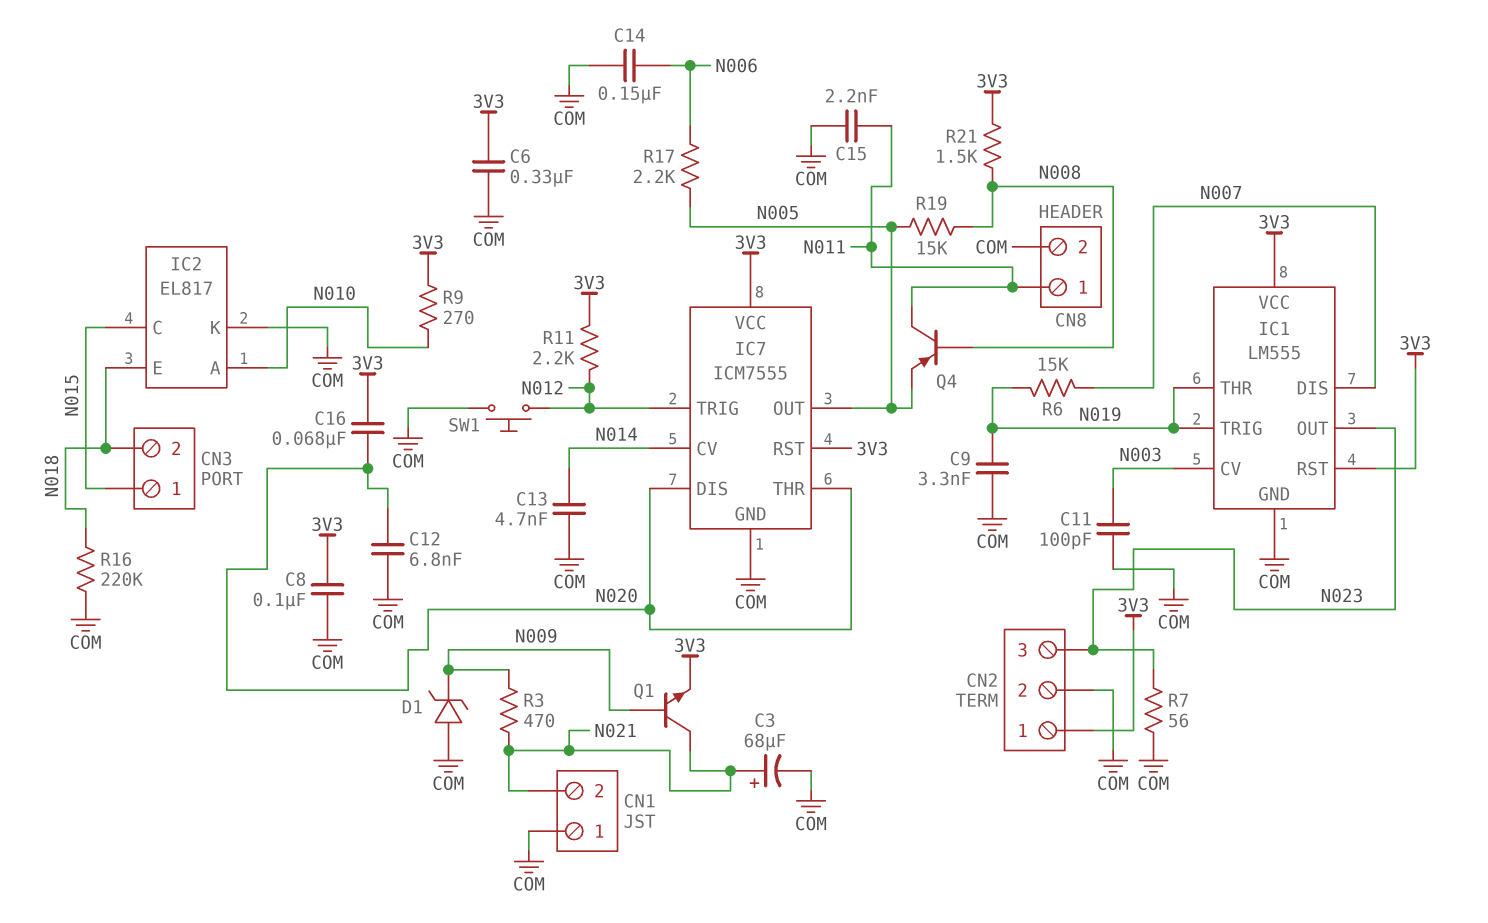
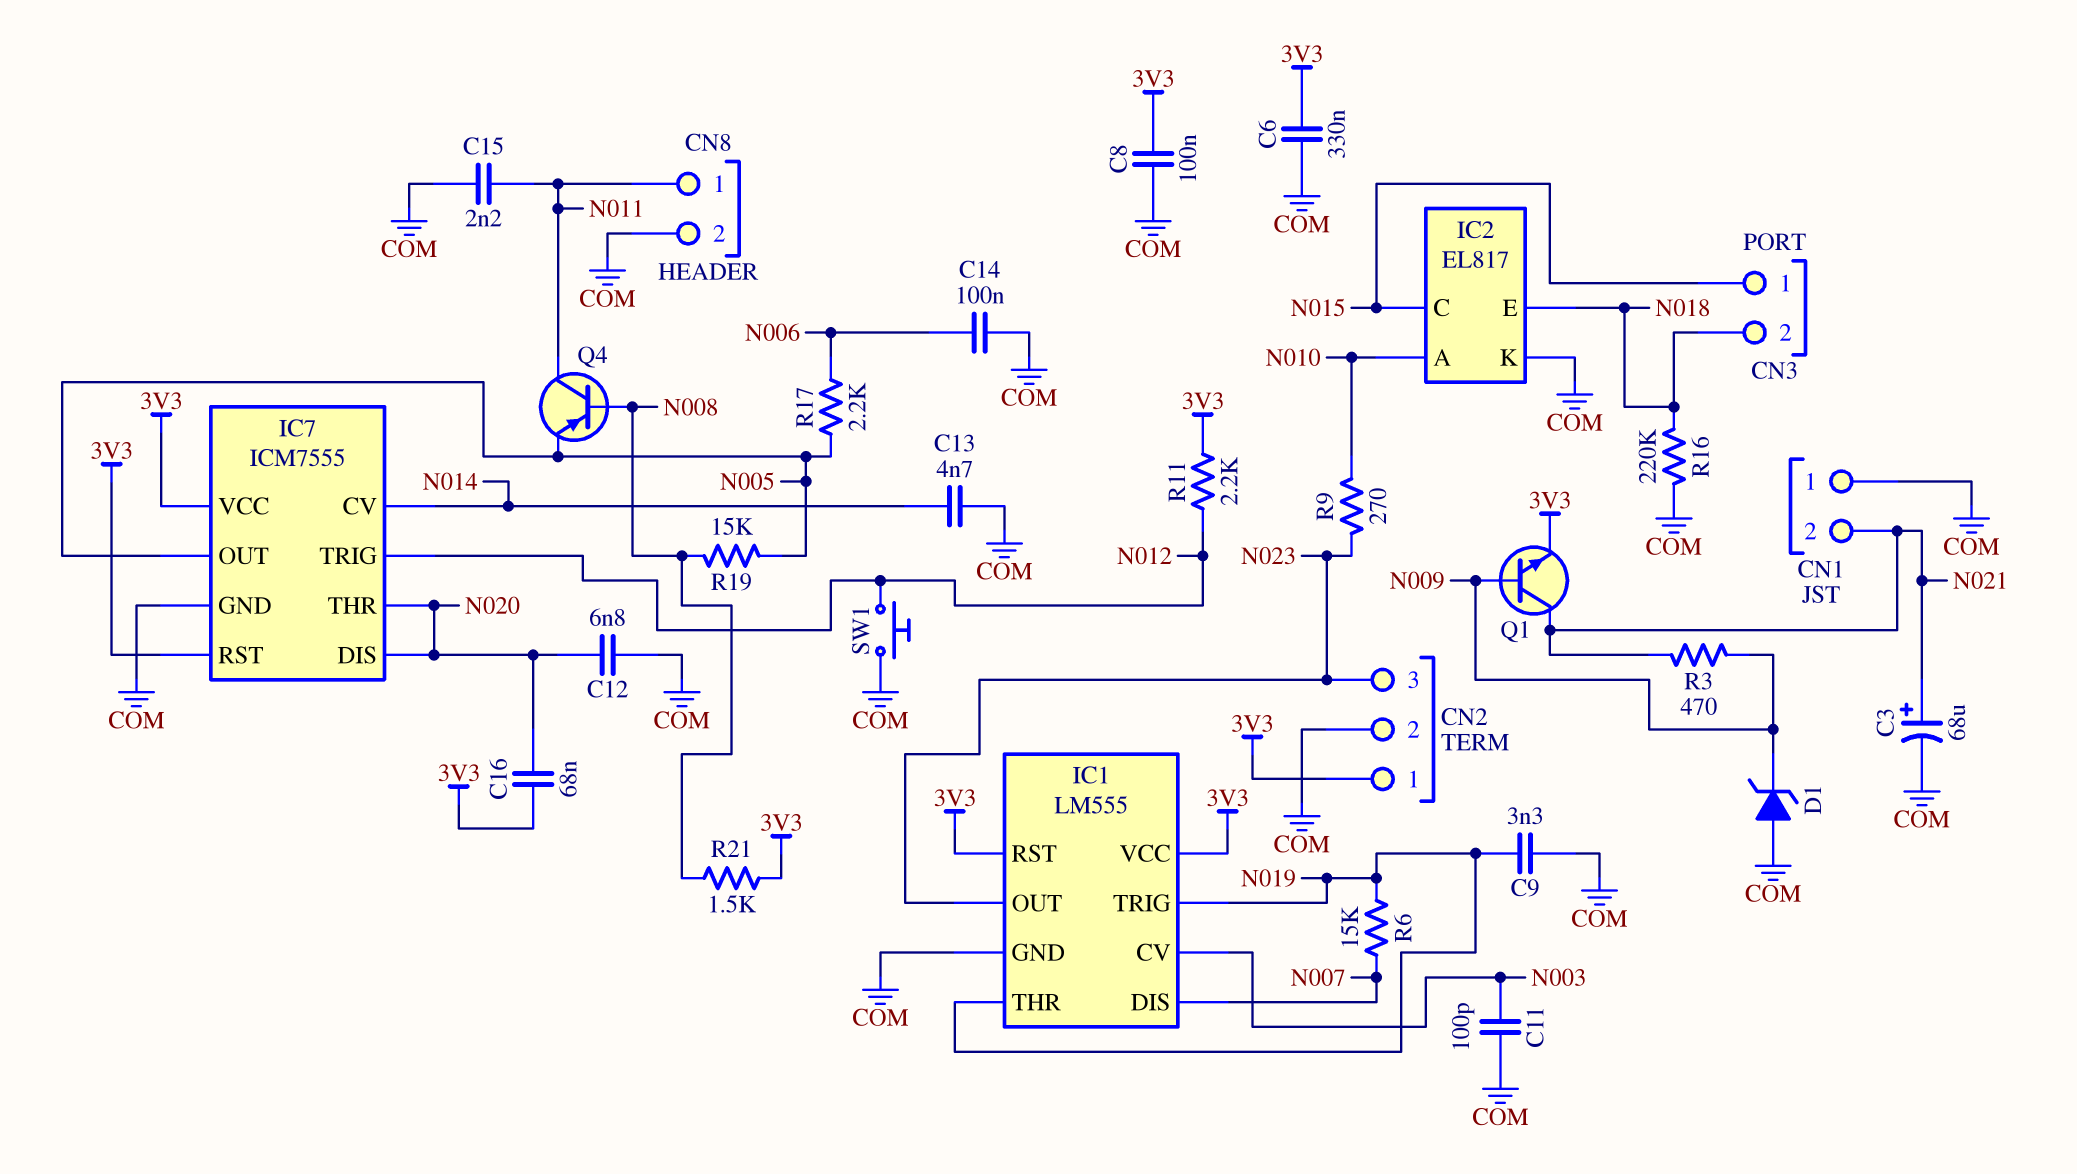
C14: 150nF (COM, N006) -> 100nF (COM, N006)
R7: 56 (COM, N023) -> none
R9: 270 (3V3, N010) -> 270 (N010, N023)

